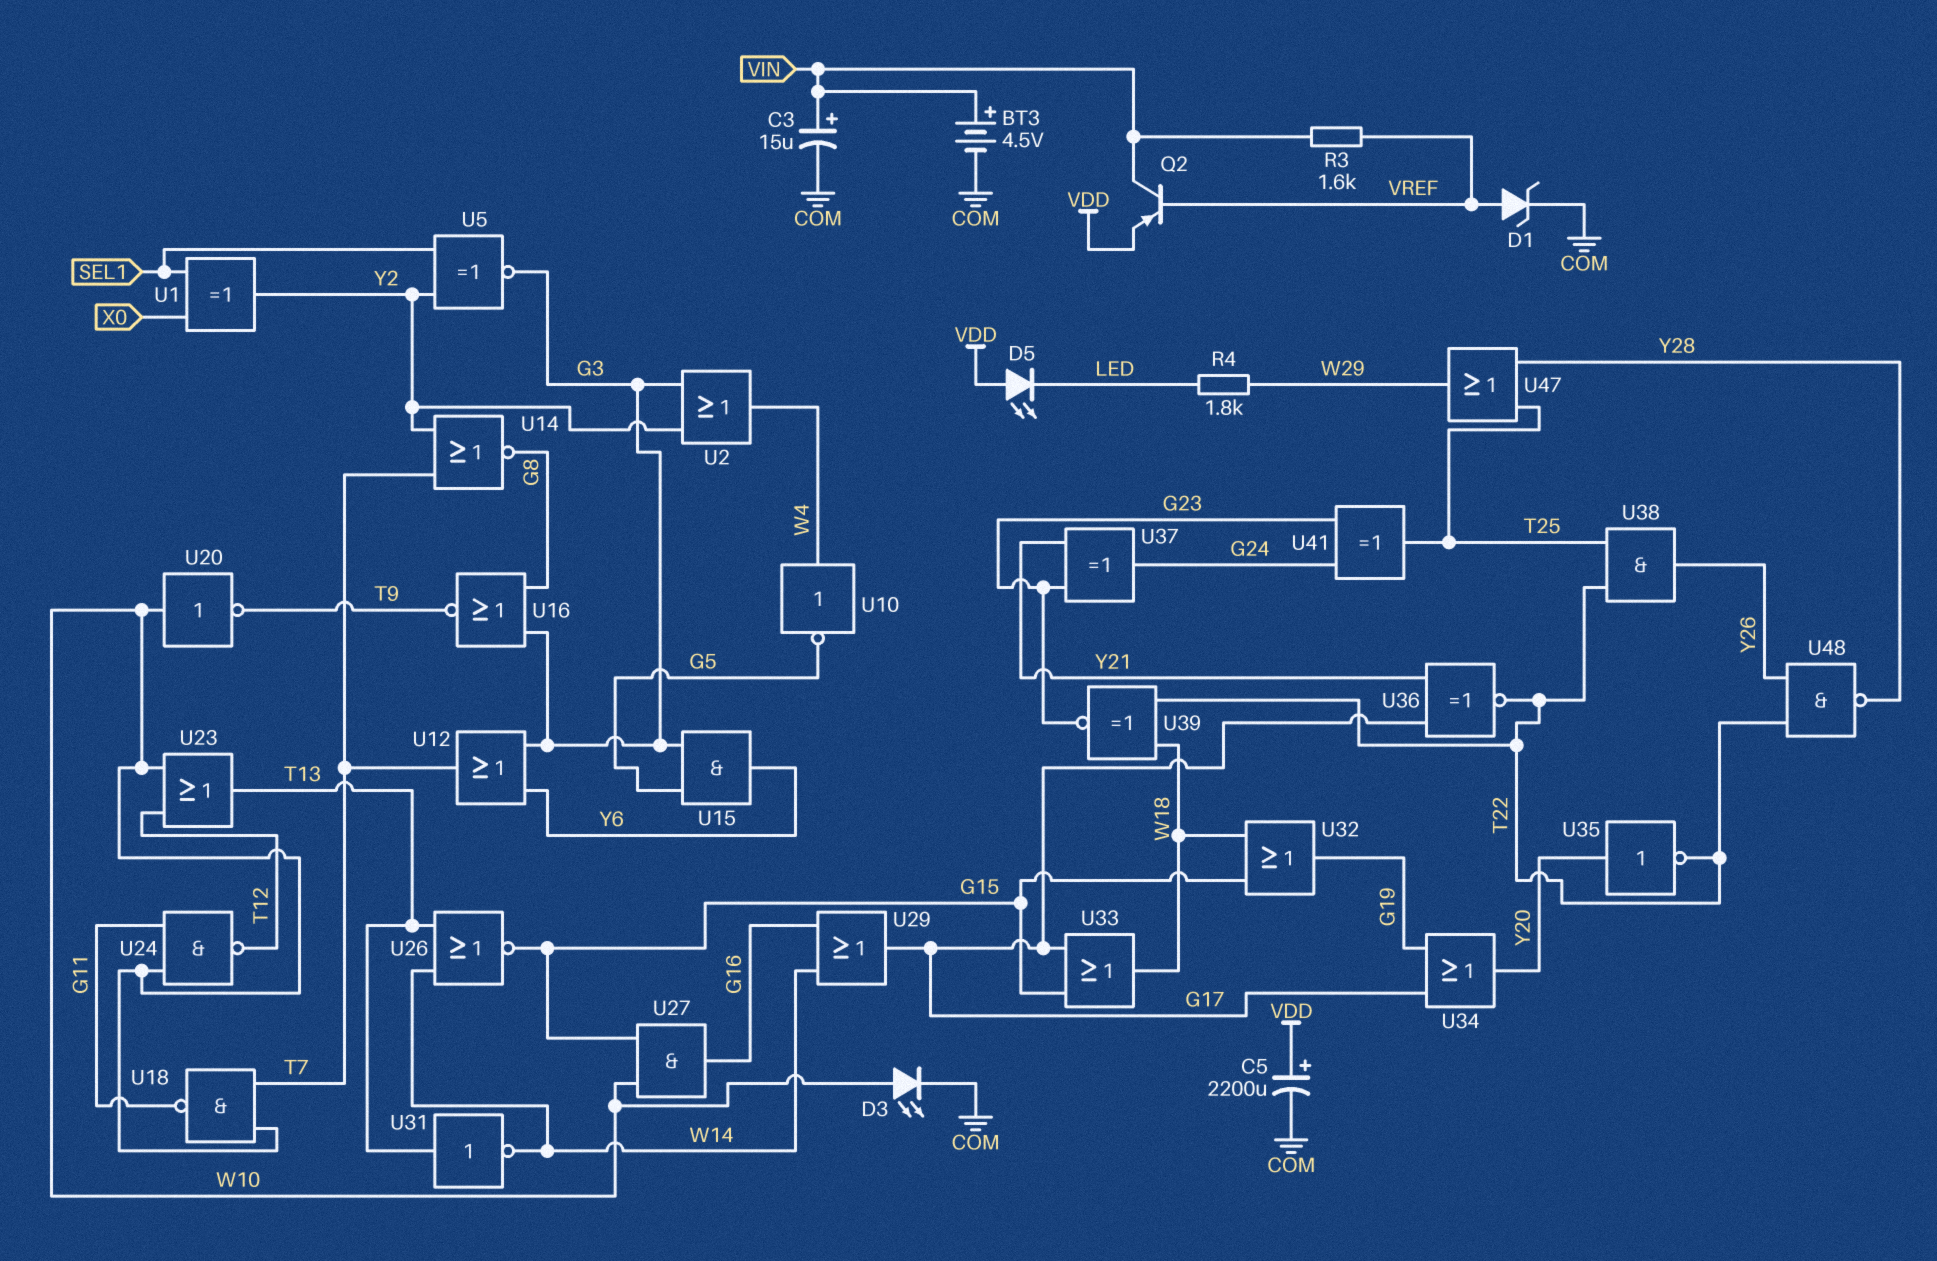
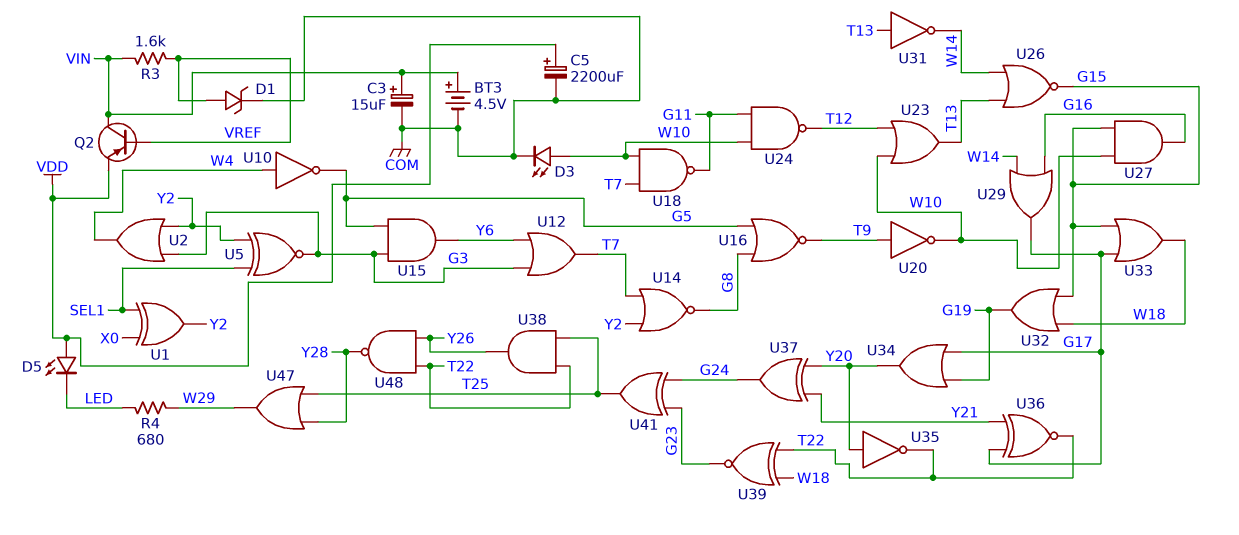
R4: 1.8k (LED, W29) -> 680 (LED, W29)
U16: NOR (in G3, in G8, out T9) -> NOR (in G5, in G8, out T9)
U20: NOT (in W10, out T9) -> NOT (in T9, out W10)
U37: XOR (in G23, in Y21, out G24) -> XOR (in Y20, in Y21, out G24)

